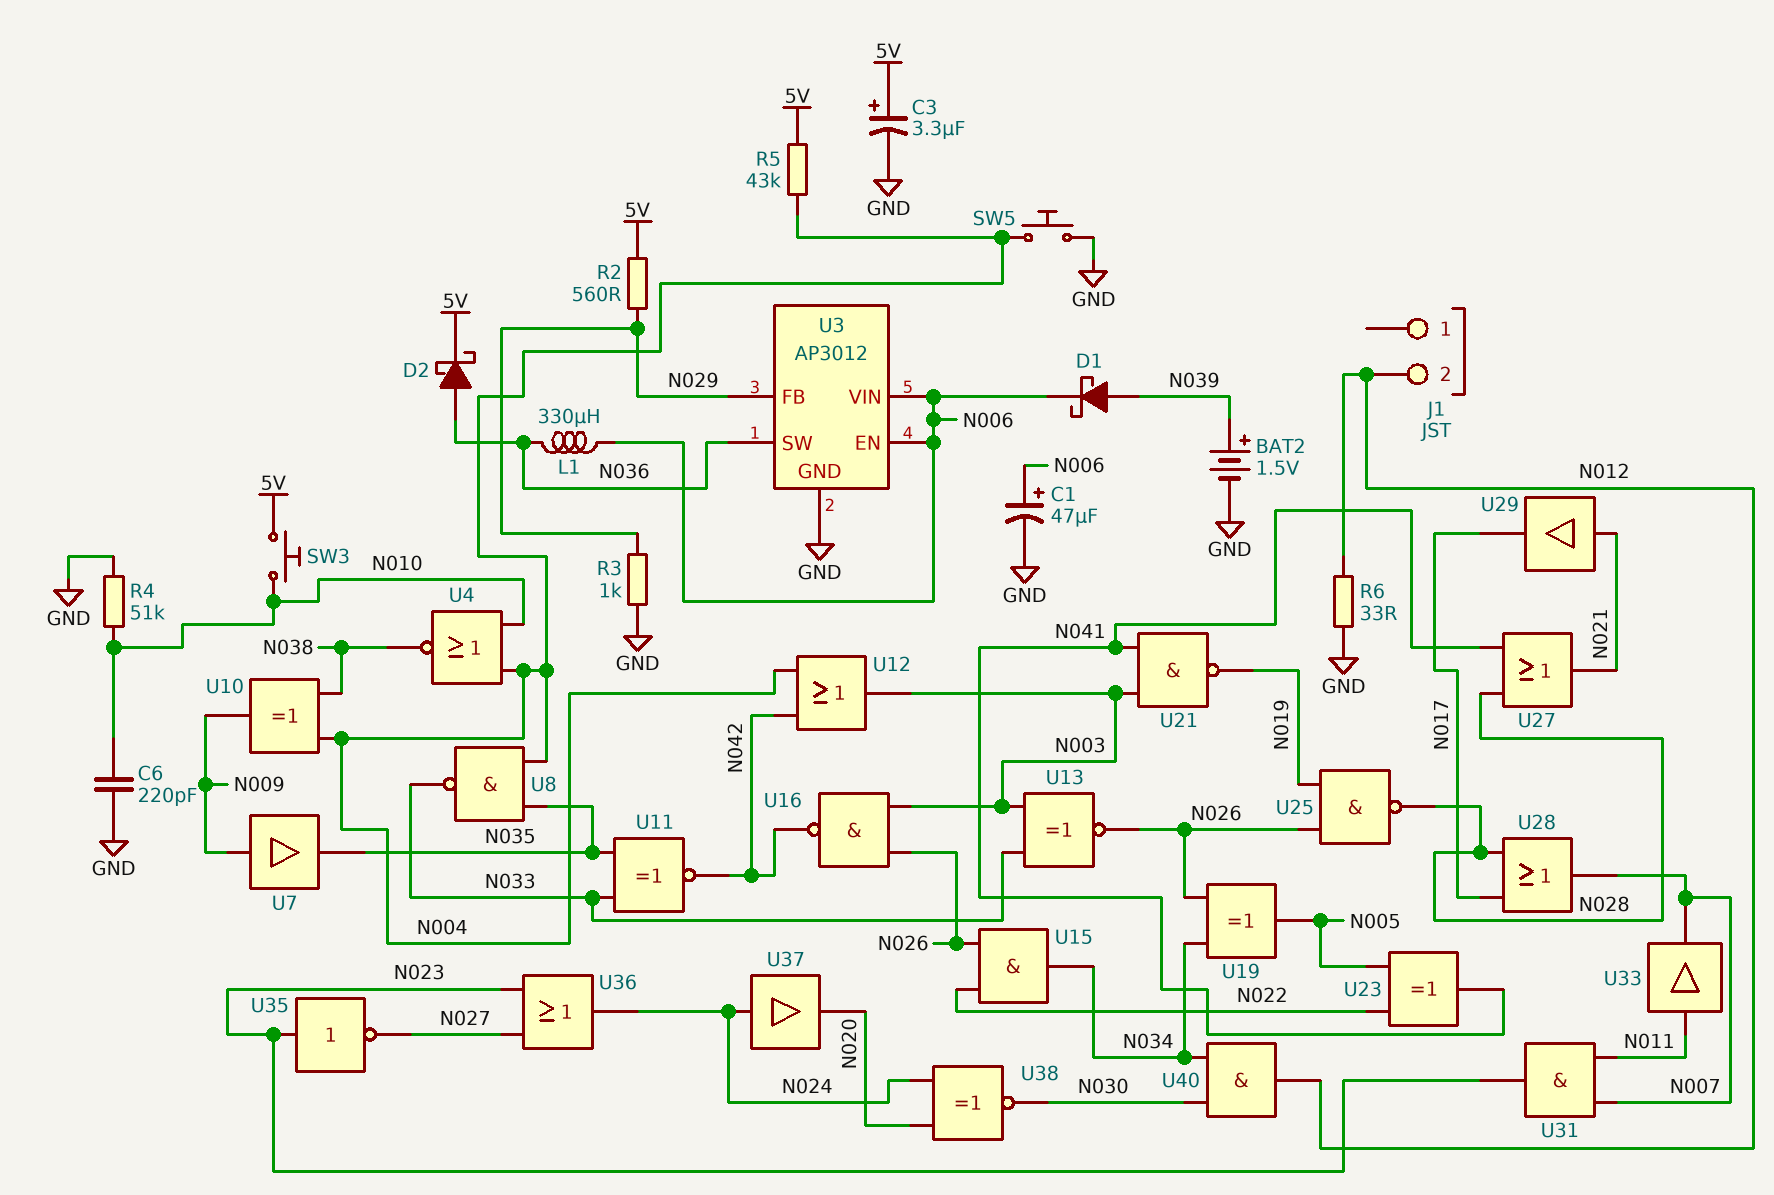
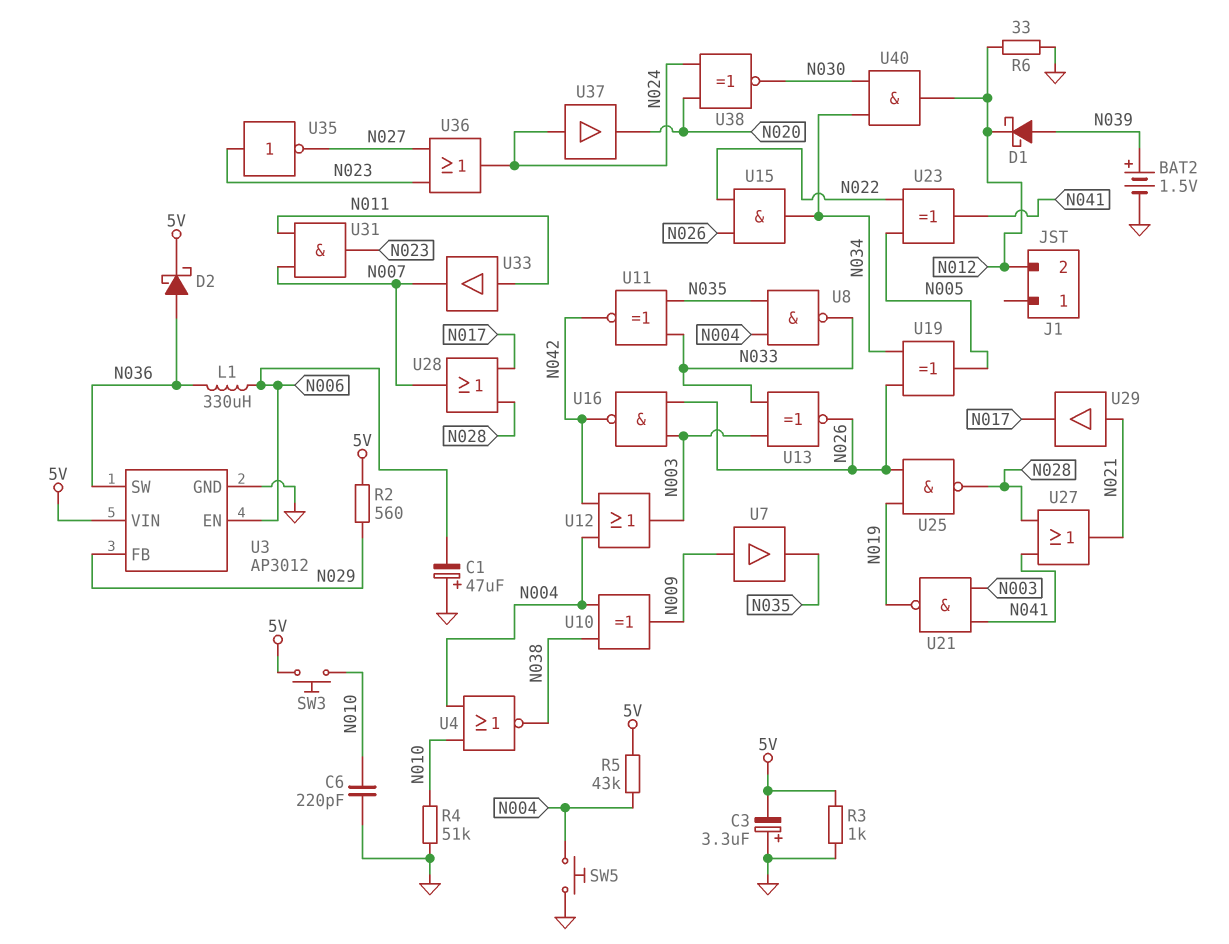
C1: 47uF (plus N006, minus GND) -> 47uF (plus GND, minus N006)
C3: 3.3uF (plus 5V, minus GND) -> 3.3uF (plus GND, minus 5V)
D1: schottky (A N039, K N006) -> schottky (A N039, K N012)
R3: 1k (GND, N029) -> 1k (5V, GND)
U3 pin VIN: N006 -> 5V

